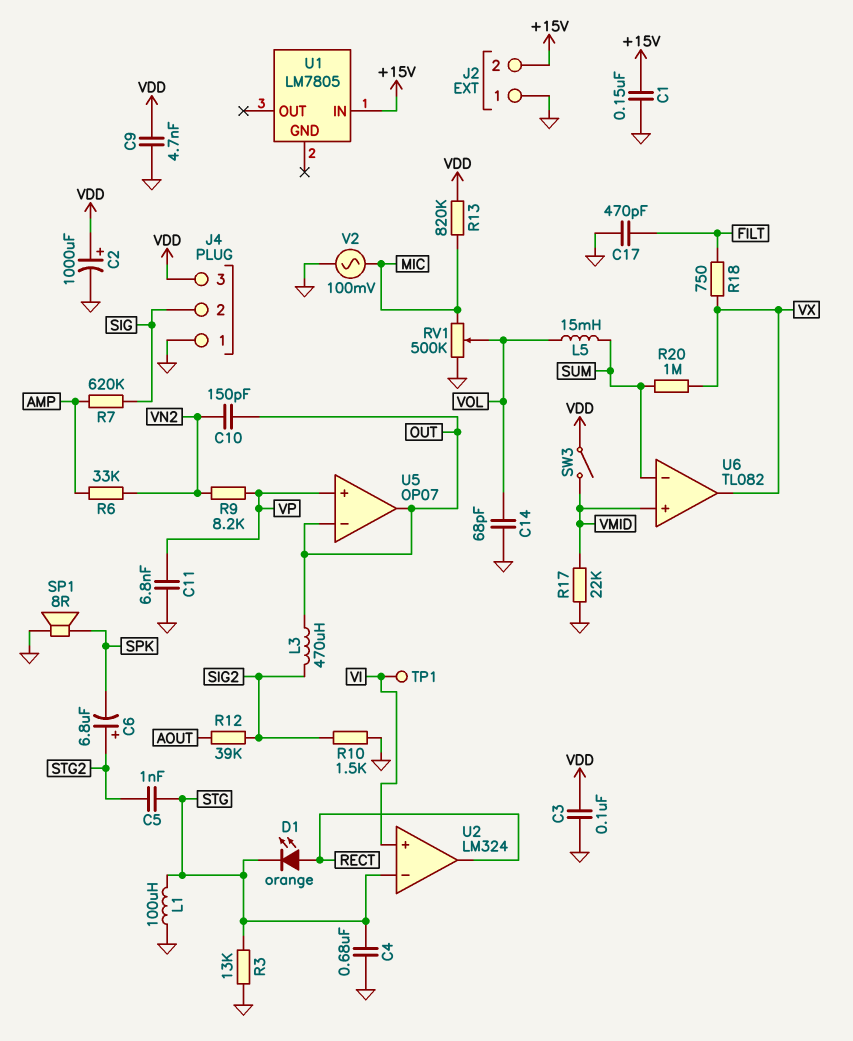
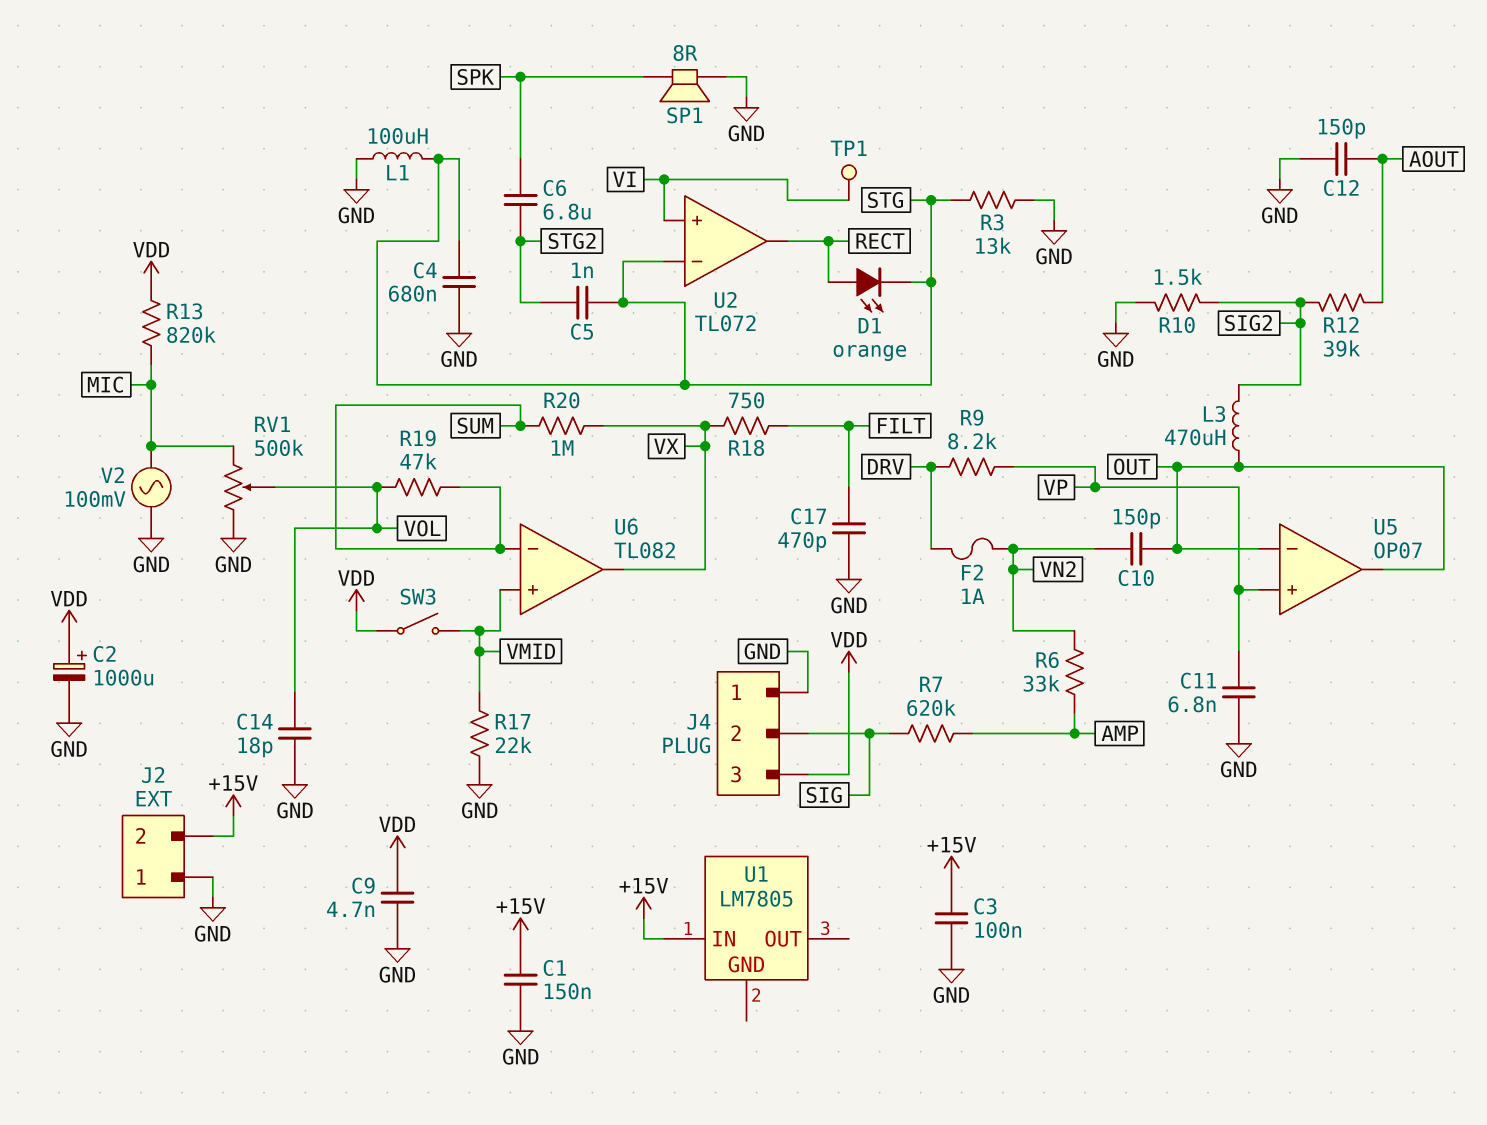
C3: 100nF (GND, VDD) -> 100nF (+15V, GND)
C6: 6.8uF (plus STG2, minus SPK) -> 6.8uF (SPK, STG2)
C12: none -> 150pF (AOUT, GND)
C14: 68pF (GND, VOL) -> 18pF (GND, VOL)
F2: none -> 1A (DRV, VN2)
L5: 15mH (SUM, VOL) -> none
R9: 8.2k (VN2, VP) -> 8.2k (DRV, VP)
R19: none -> 47k (SUM, VOL)
U2: LM324 -> TL072

